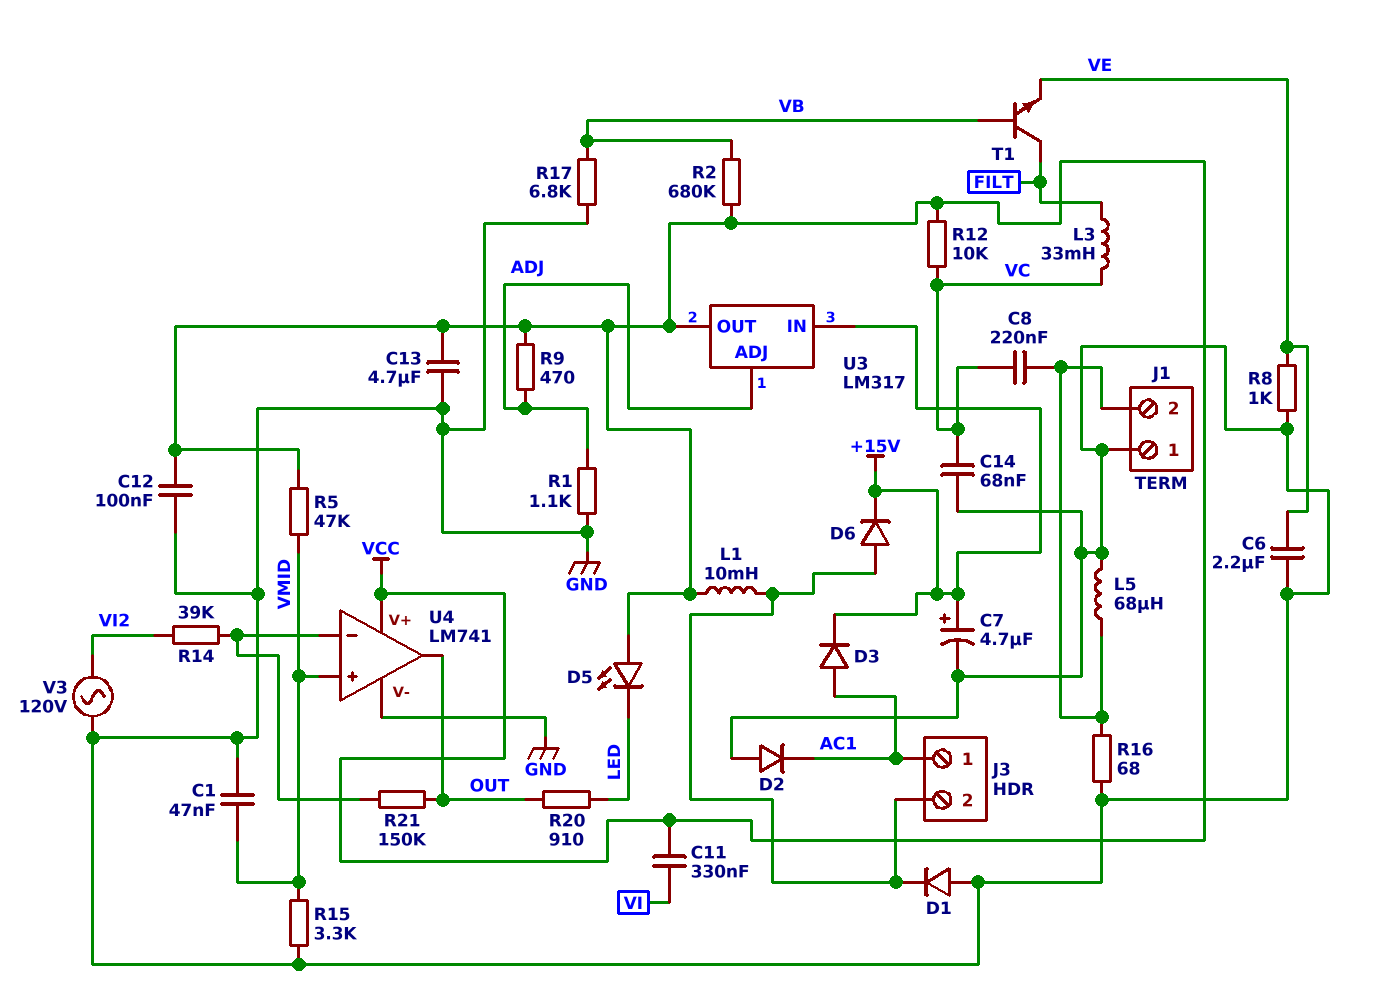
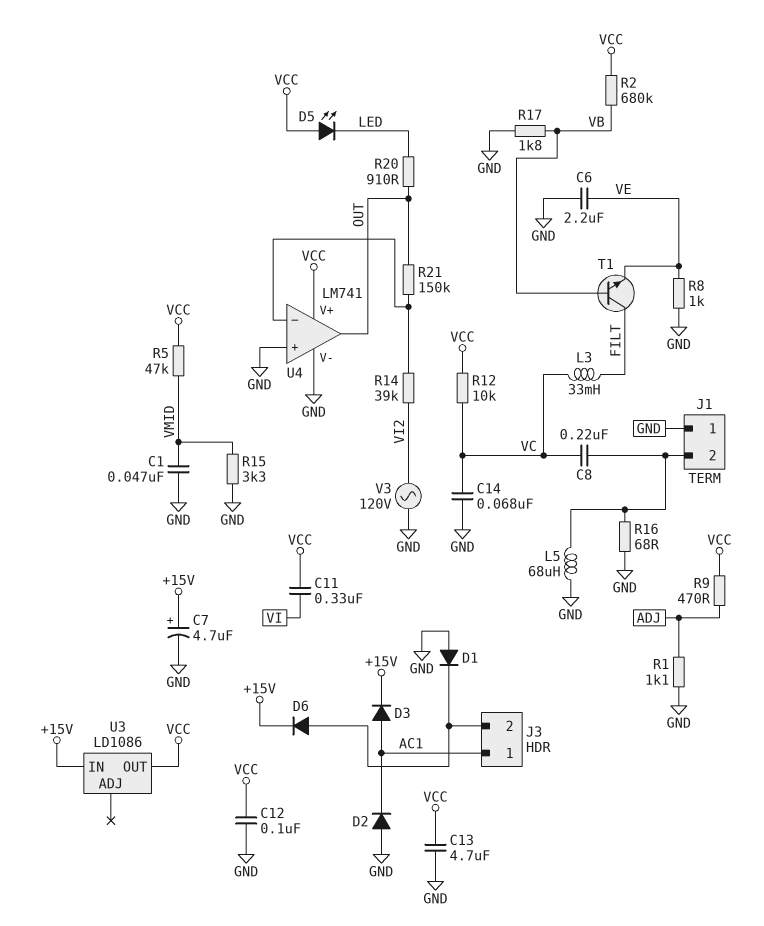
L1: 10mH (J3/2, VCC) -> none
R17: 6.8k (GND, VB) -> 1.8k (GND, VB)
U3: LM317 -> LD1086
U3 pin ADJ: ADJ -> none
U4 pin in+: VMID -> GND

